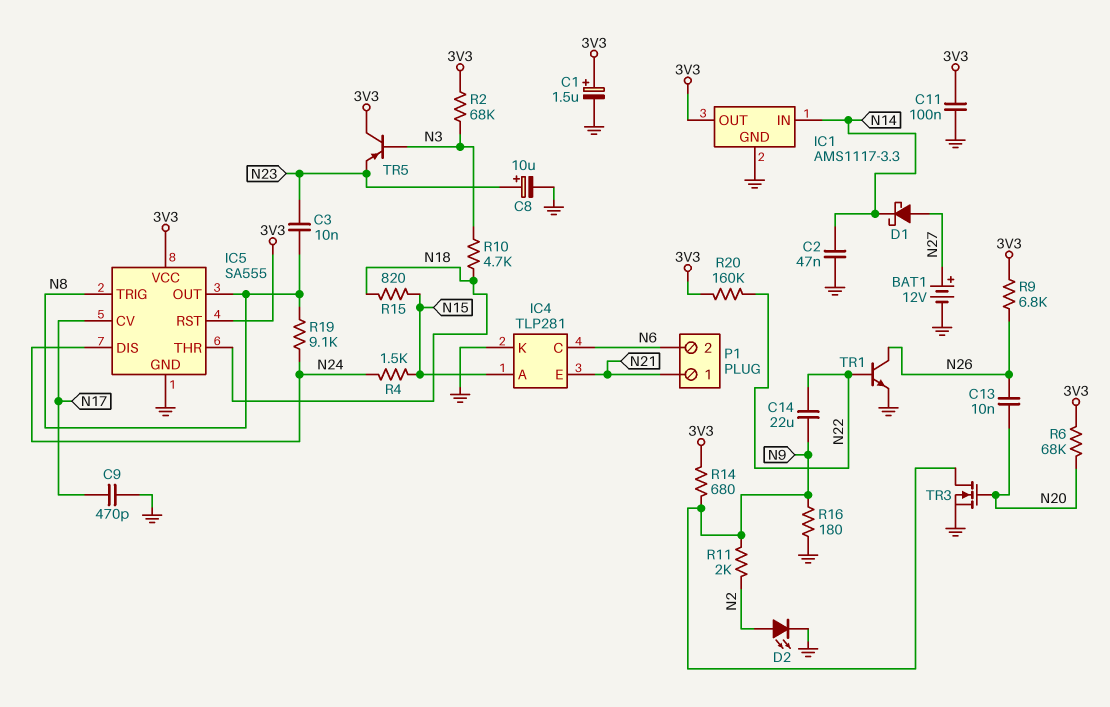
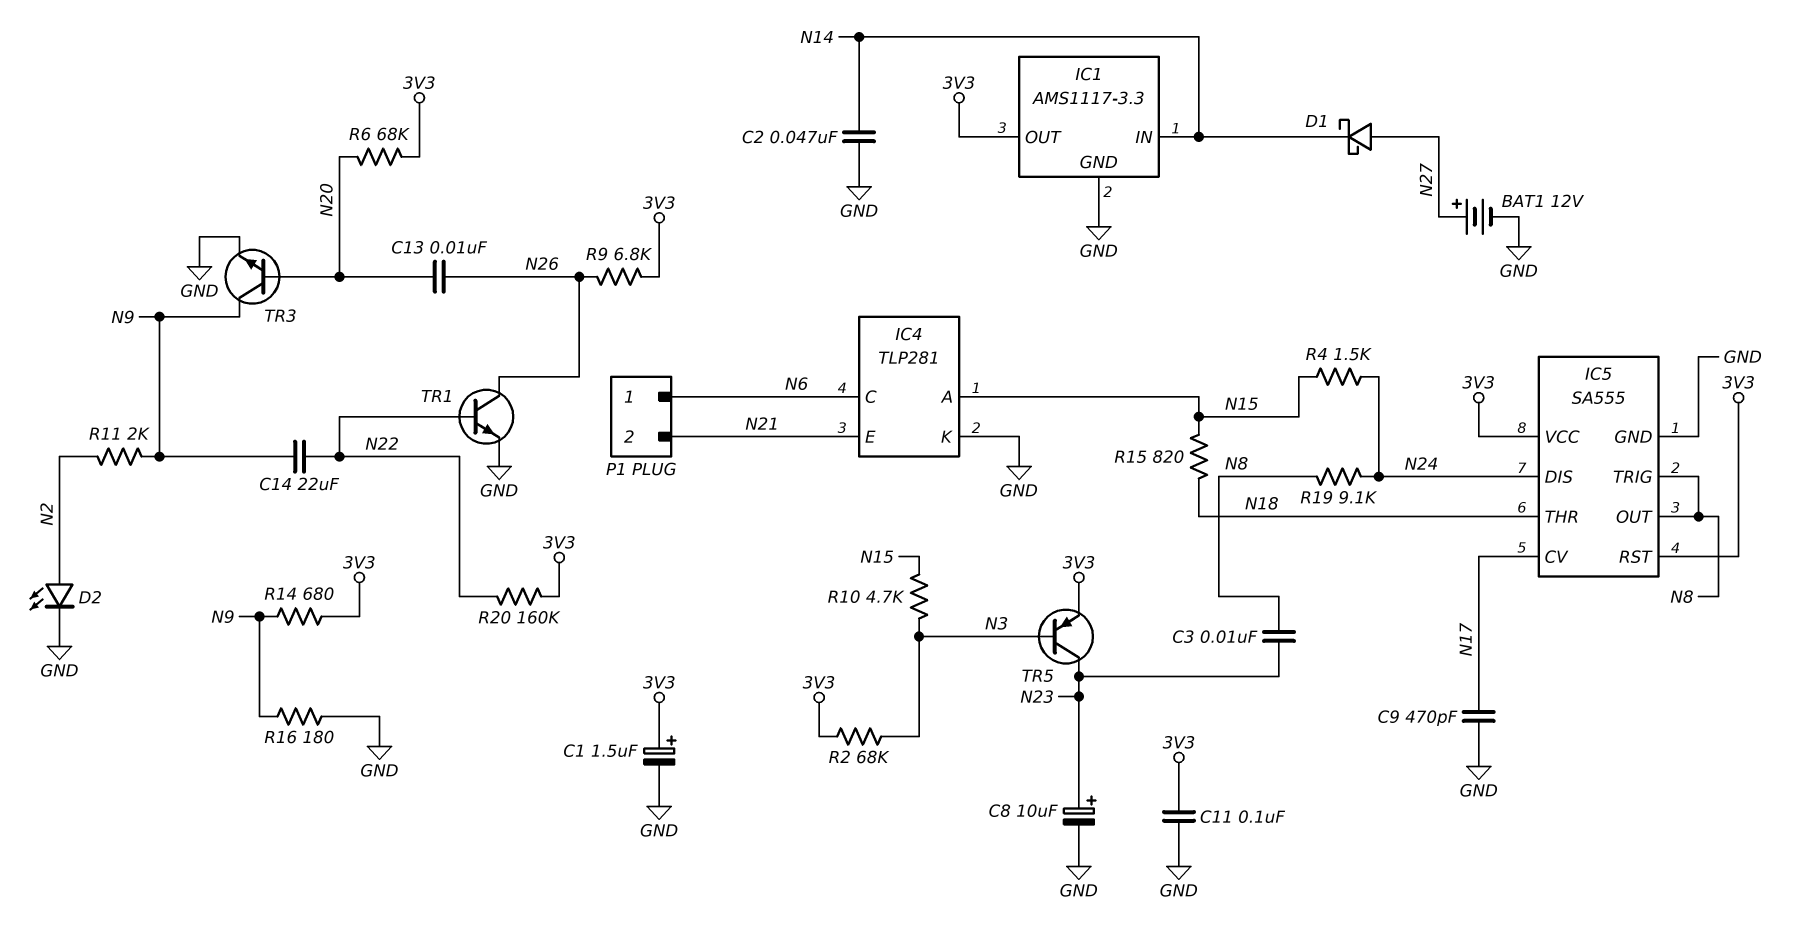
P1 pin 1: N21 -> N6
P1 pin 2: N6 -> N21
R10: 4.7k (N3, N18) -> 4.7k (N3, N15)
TR3: NMOS (G N20, D N9, S GND) -> NPN (B N20, C N9, E GND)
TR5: PNP (B N3, C 3V3, E N23) -> PNP (B N3, C N23, E 3V3)

